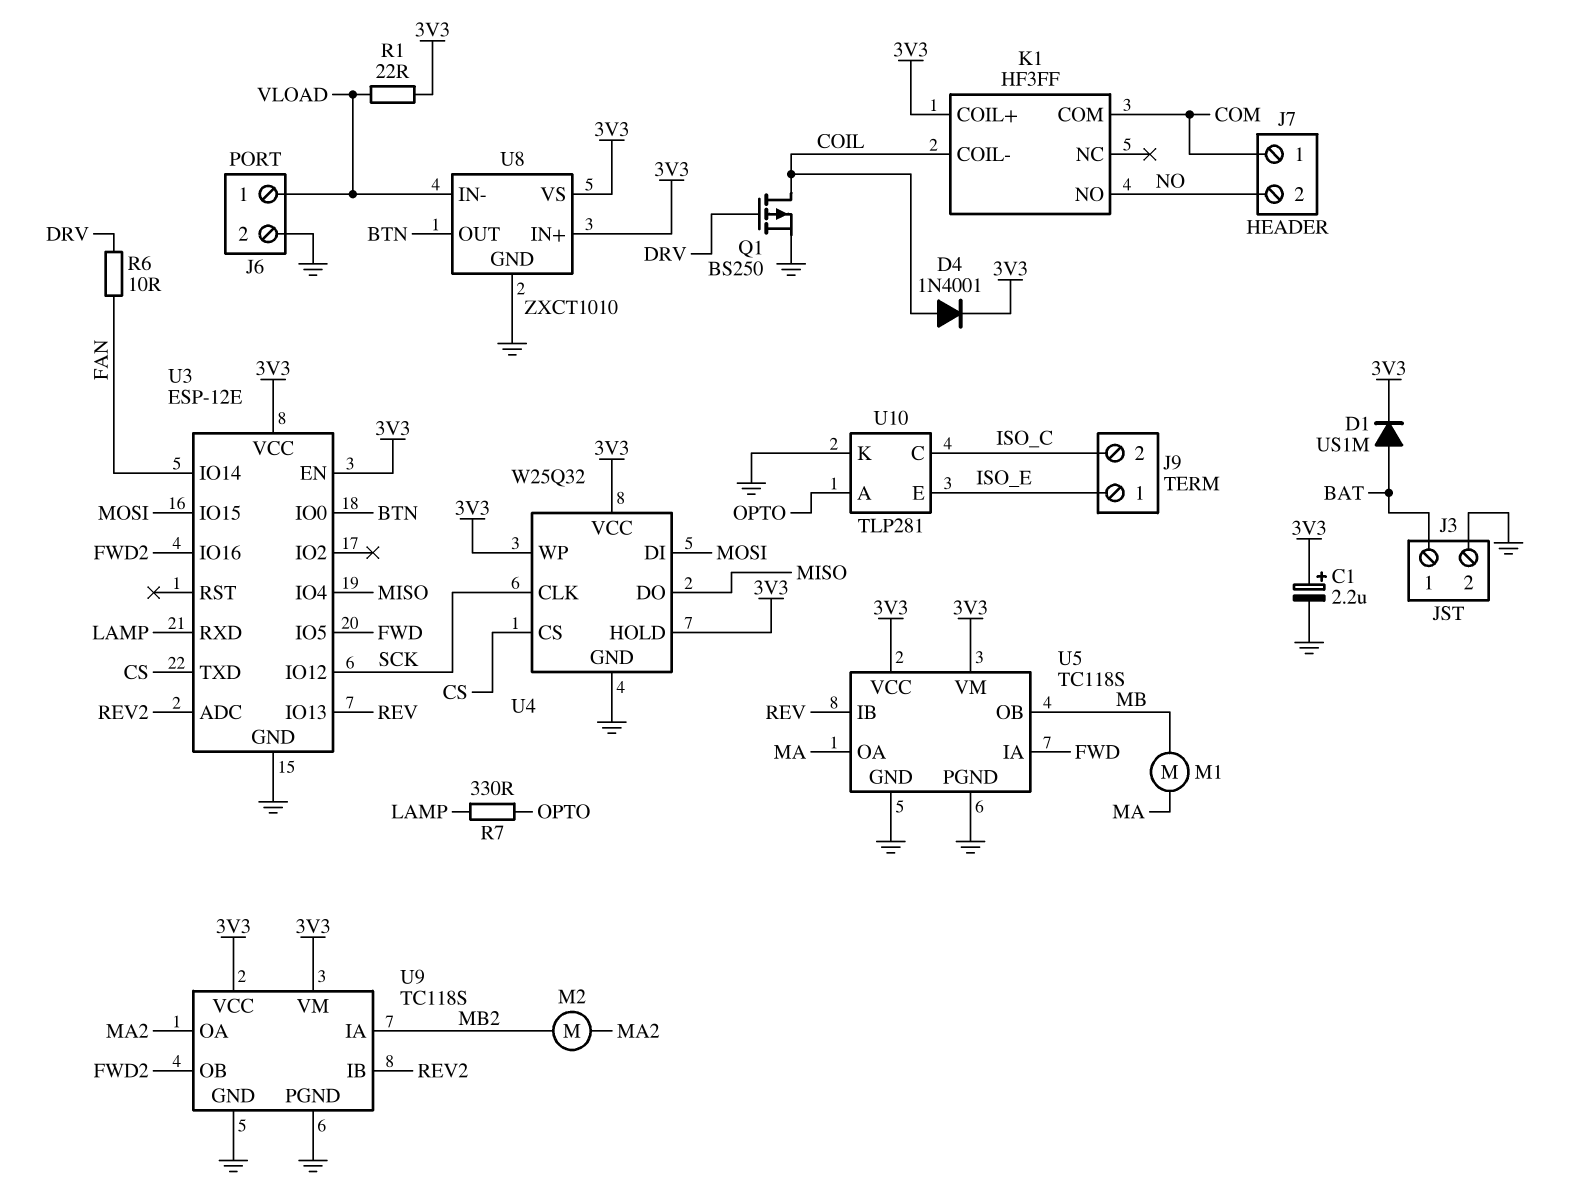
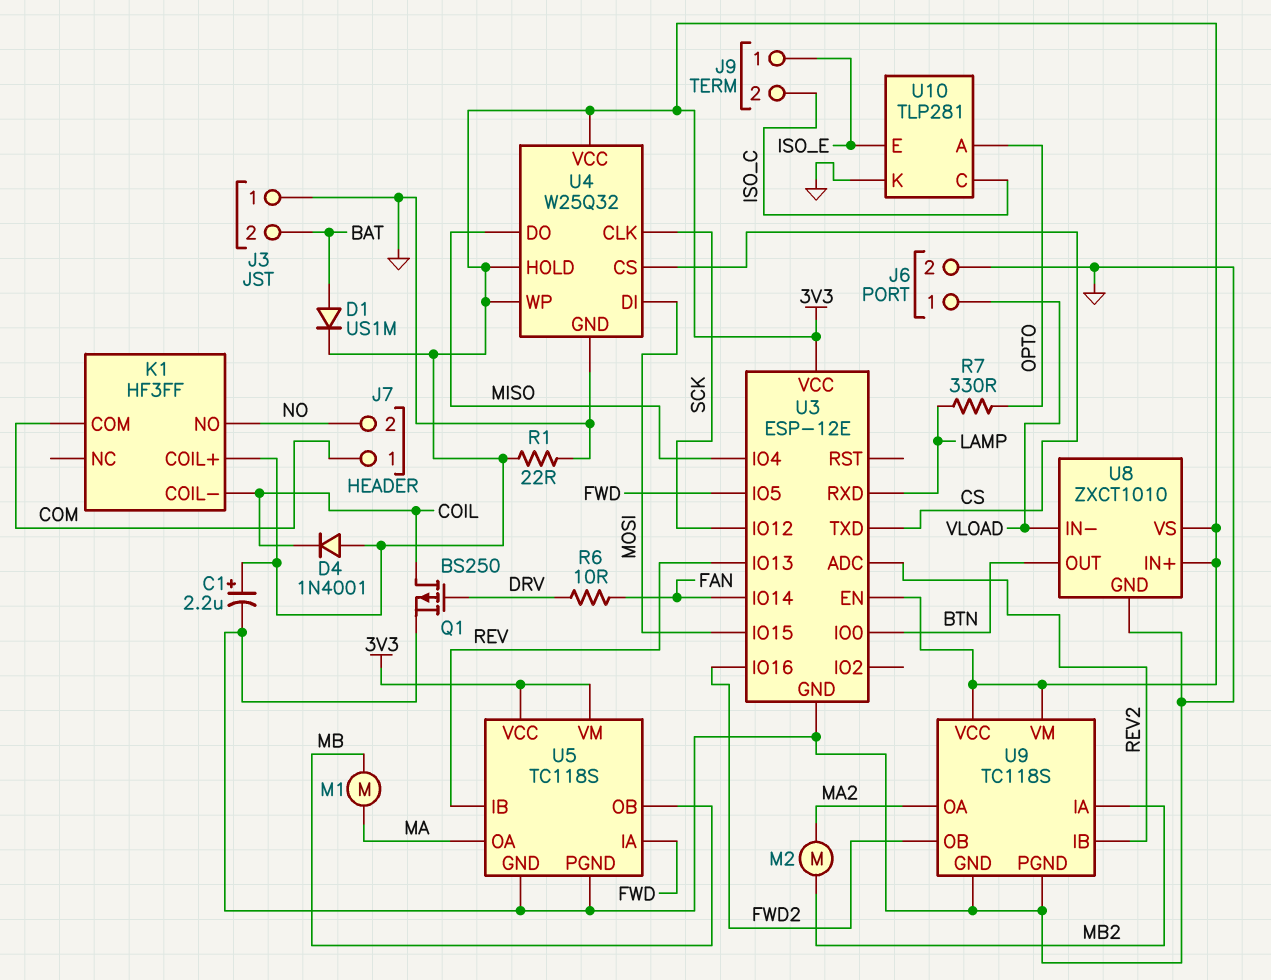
D4: diode 1N4001 (A COIL, K 3V3) -> diode 1N4001 (A 3V3, K COIL)
J3 pin 1: BAT -> GND
J3 pin 2: GND -> BAT
R1: 22 (3V3, VLOAD) -> 22 (3V3, GND)

